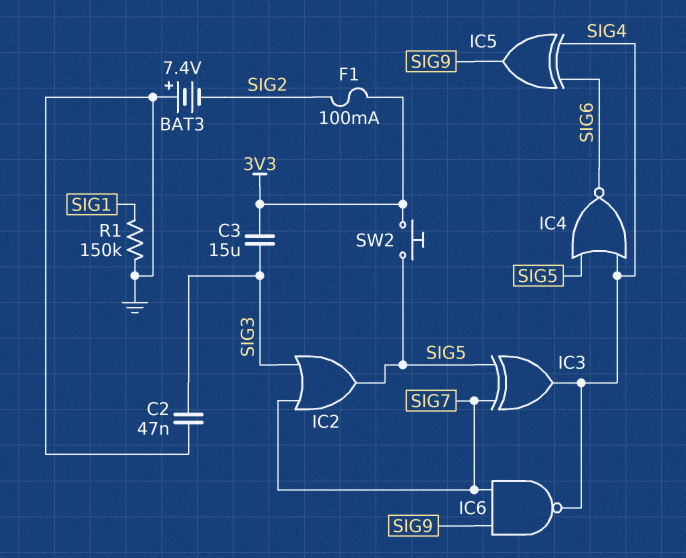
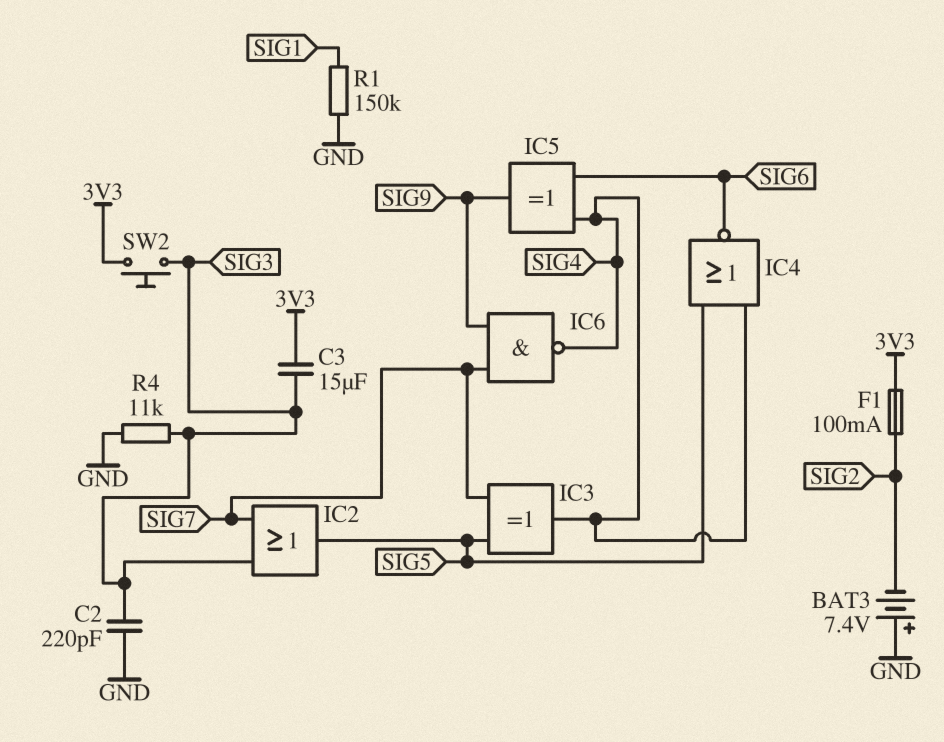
C2: 47nF (GND, SIG3) -> 220pF (GND, SIG3)
R4: none -> 11k (GND, SIG3)
SW2: button (3V3, SIG5) -> button (3V3, SIG3)

